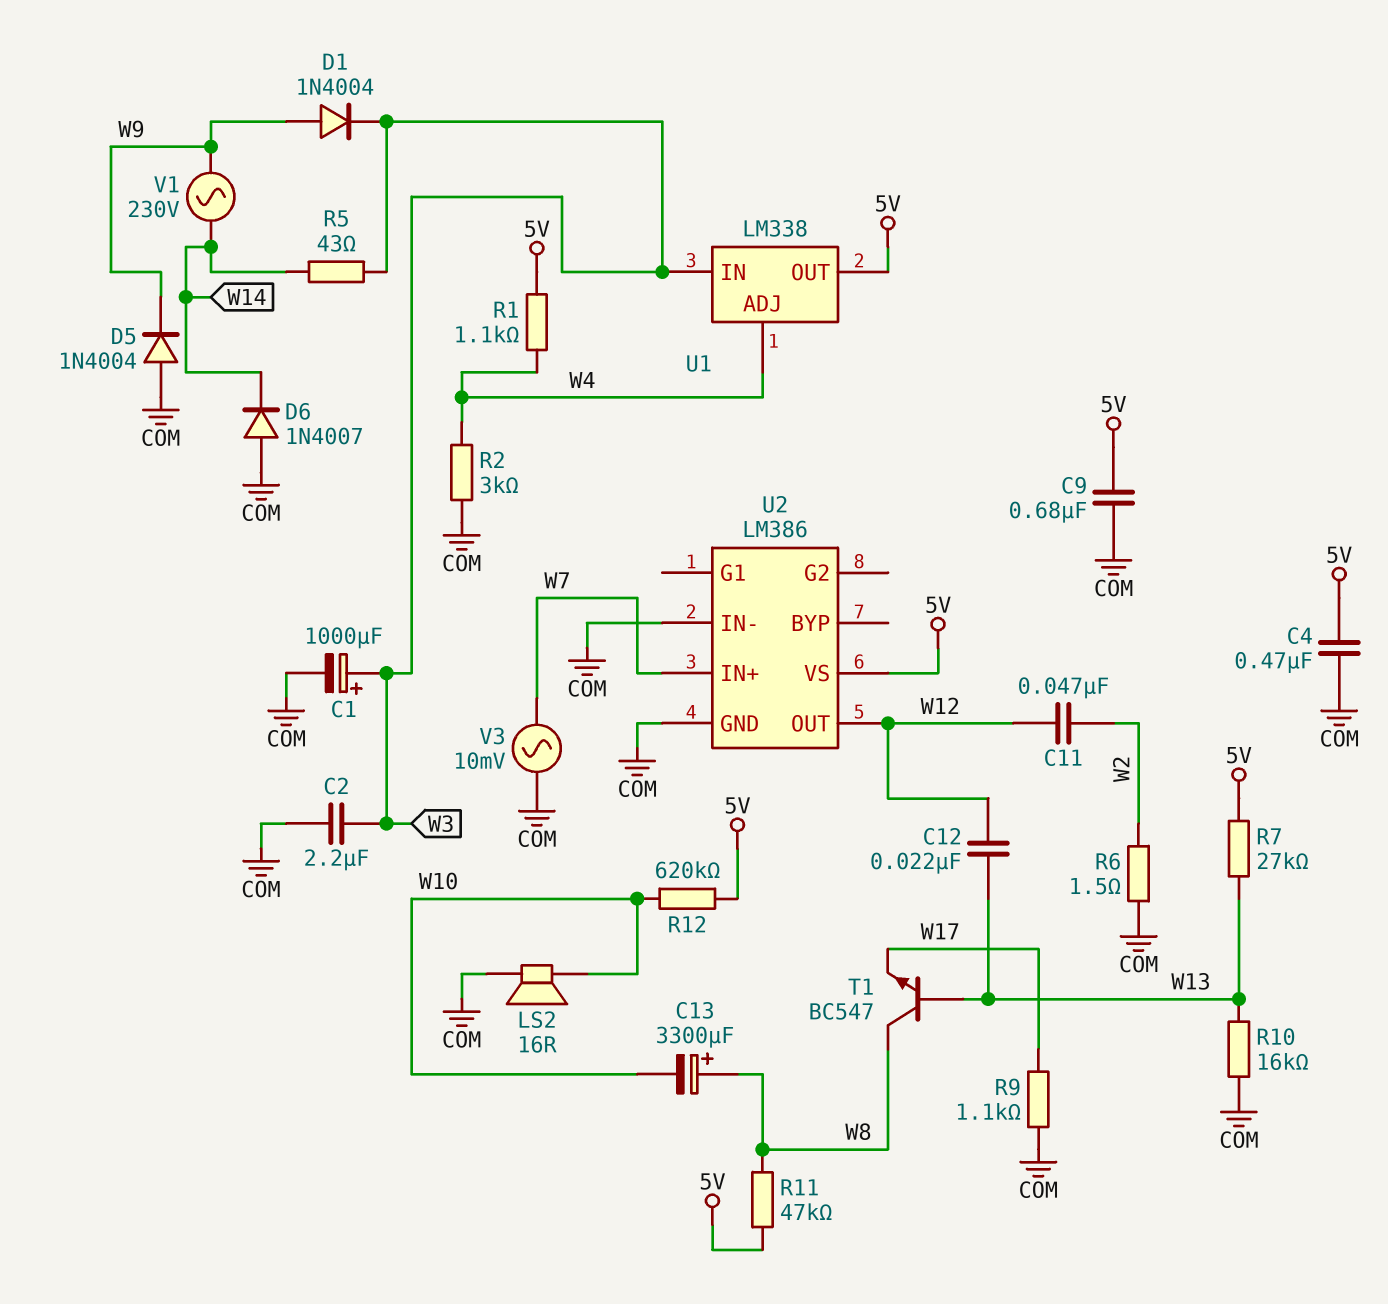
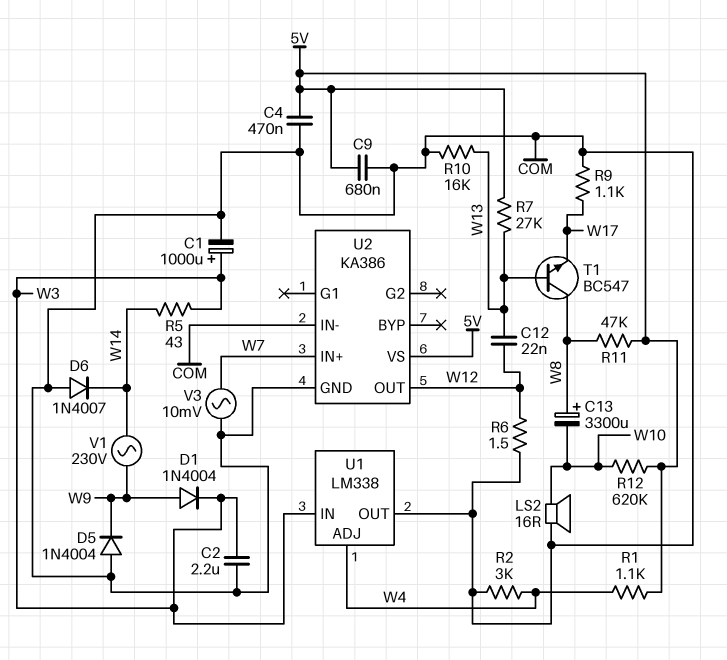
C11: 47nF (W2, W12) -> none
R6: 1.5 (COM, W2) -> 1.5 (COM, W12)
U1 pin OUT: 5V -> COM
U2: LM386 -> KA386

